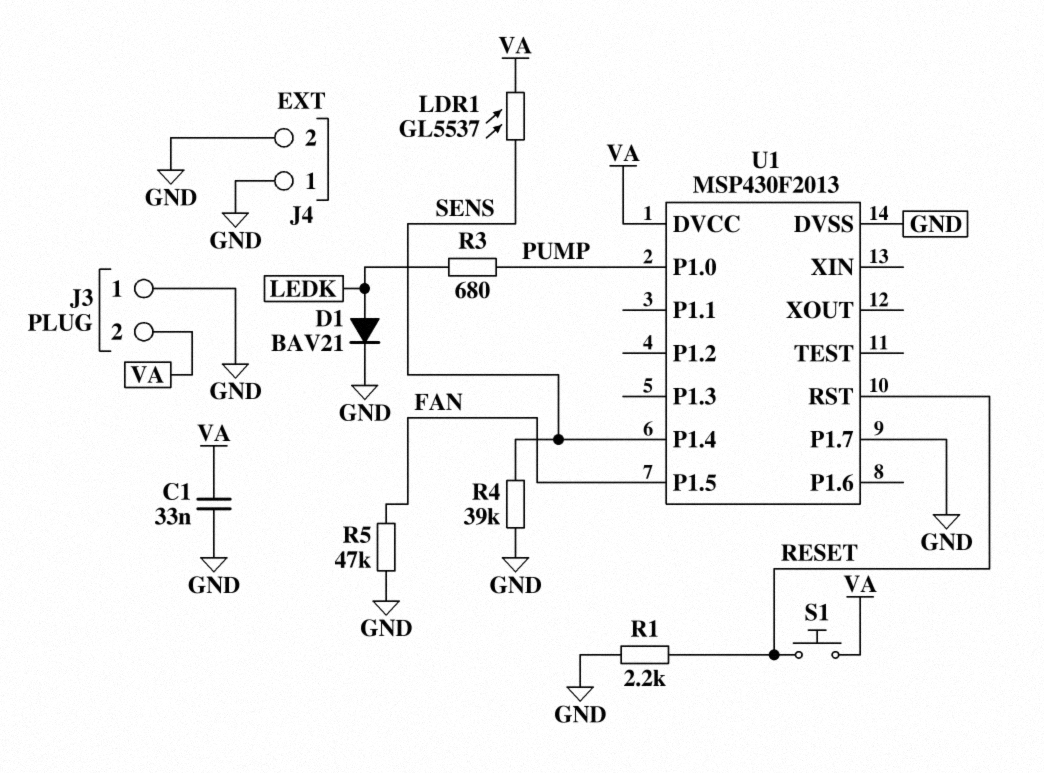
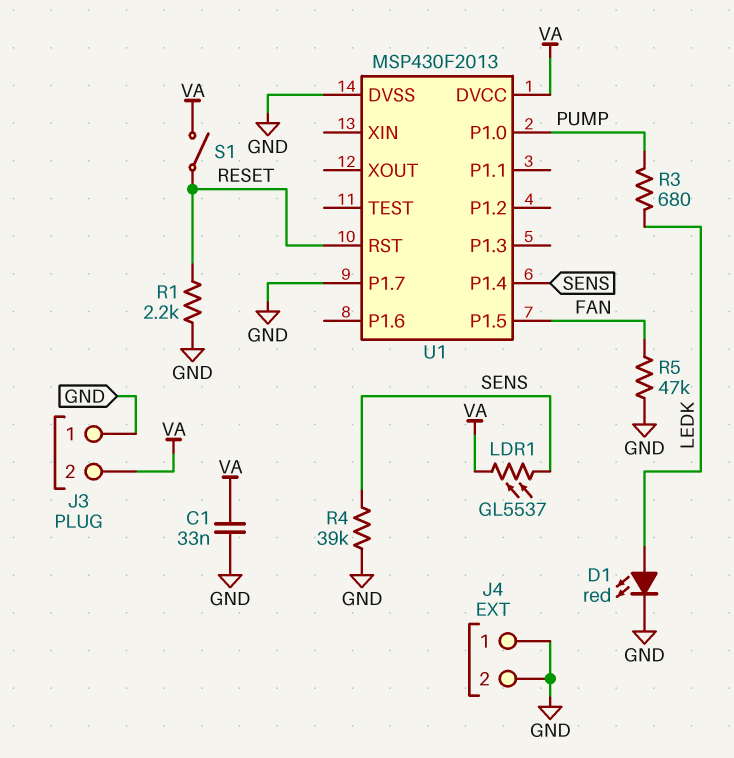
D1: diode BAV21 (A LEDK, K GND) -> LED red (A LEDK, K GND)
S1: button (RESET, VA) -> switch (RESET, VA)

